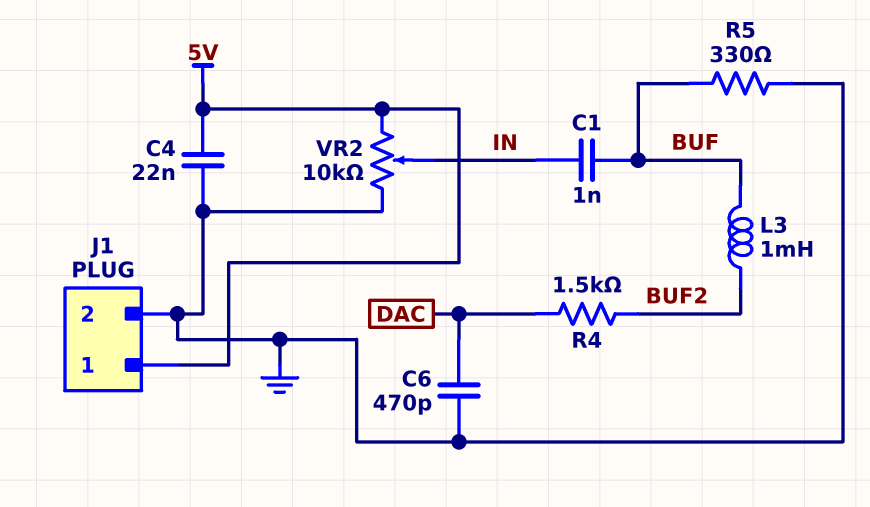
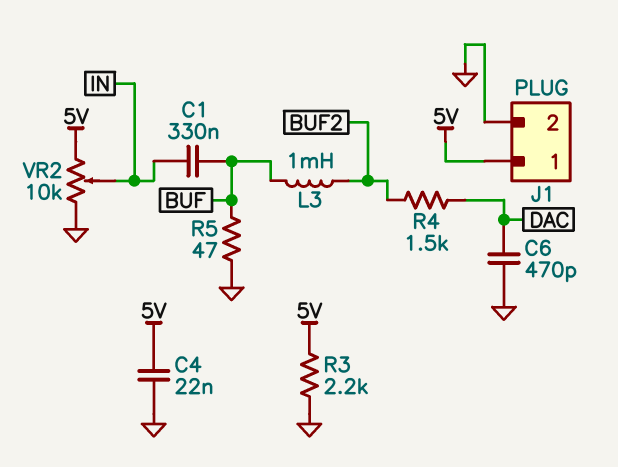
C1: 1nF (BUF, IN) -> 330nF (BUF, IN)
R3: none -> 2.2k (5V, GND)
R5: 330 (BUF, GND) -> 47 (BUF, GND)

